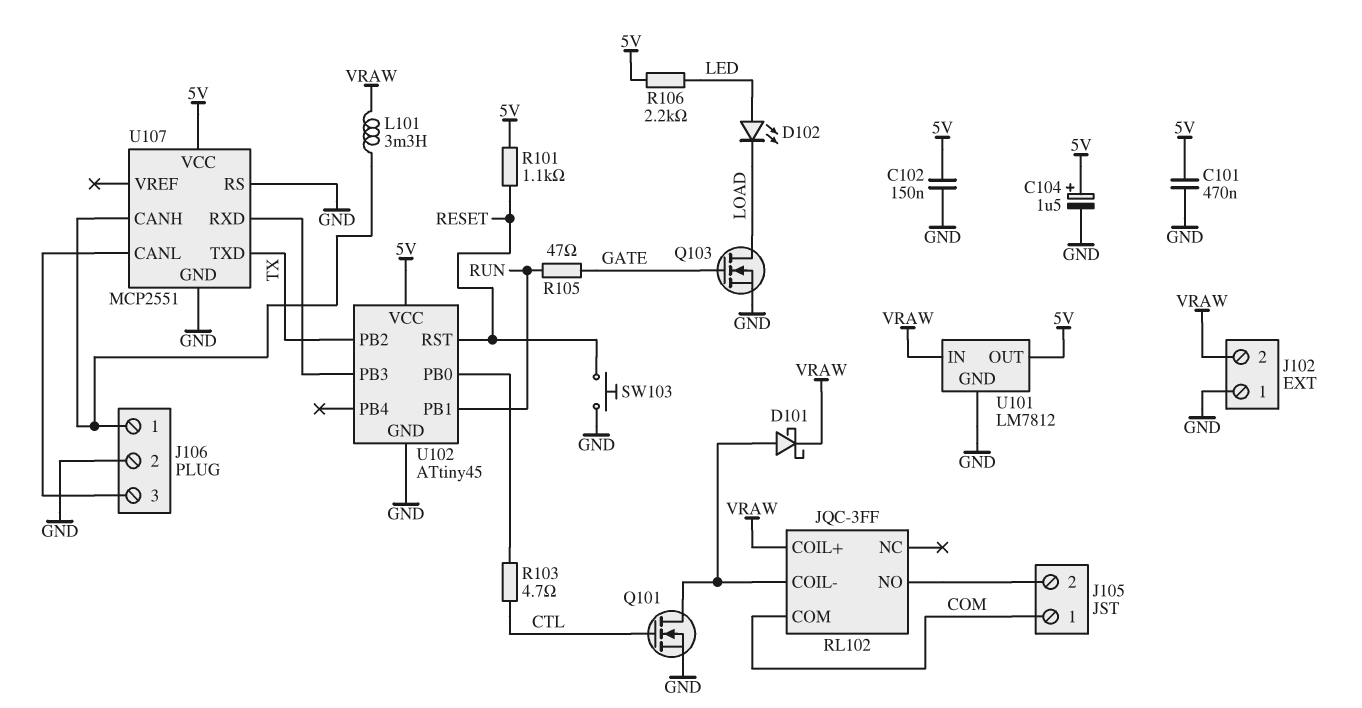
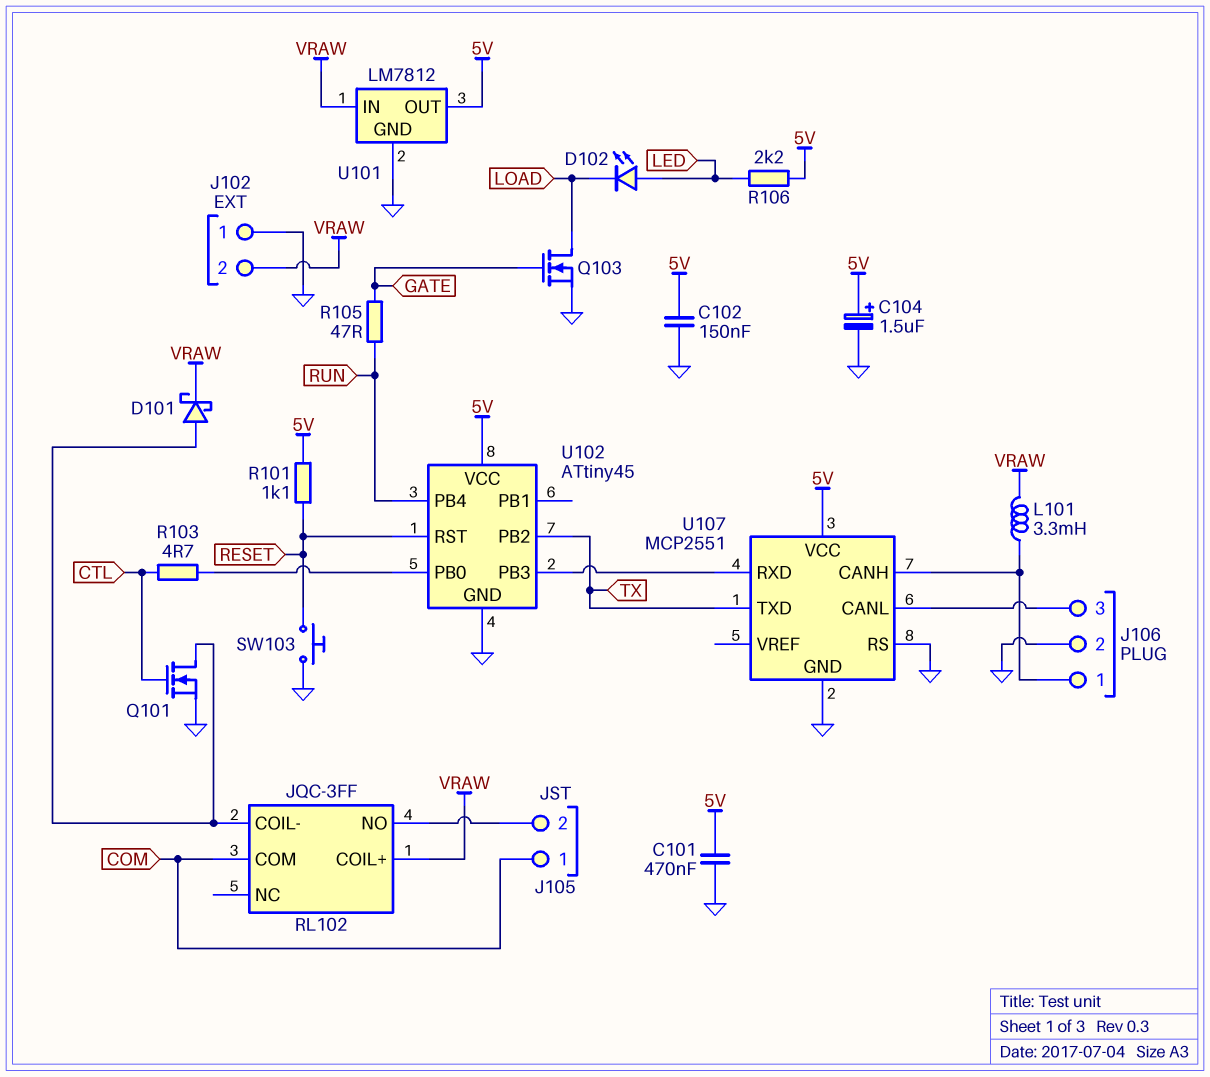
U102 pin PB1: RUN -> none
U102 pin PB4: none -> RUN

